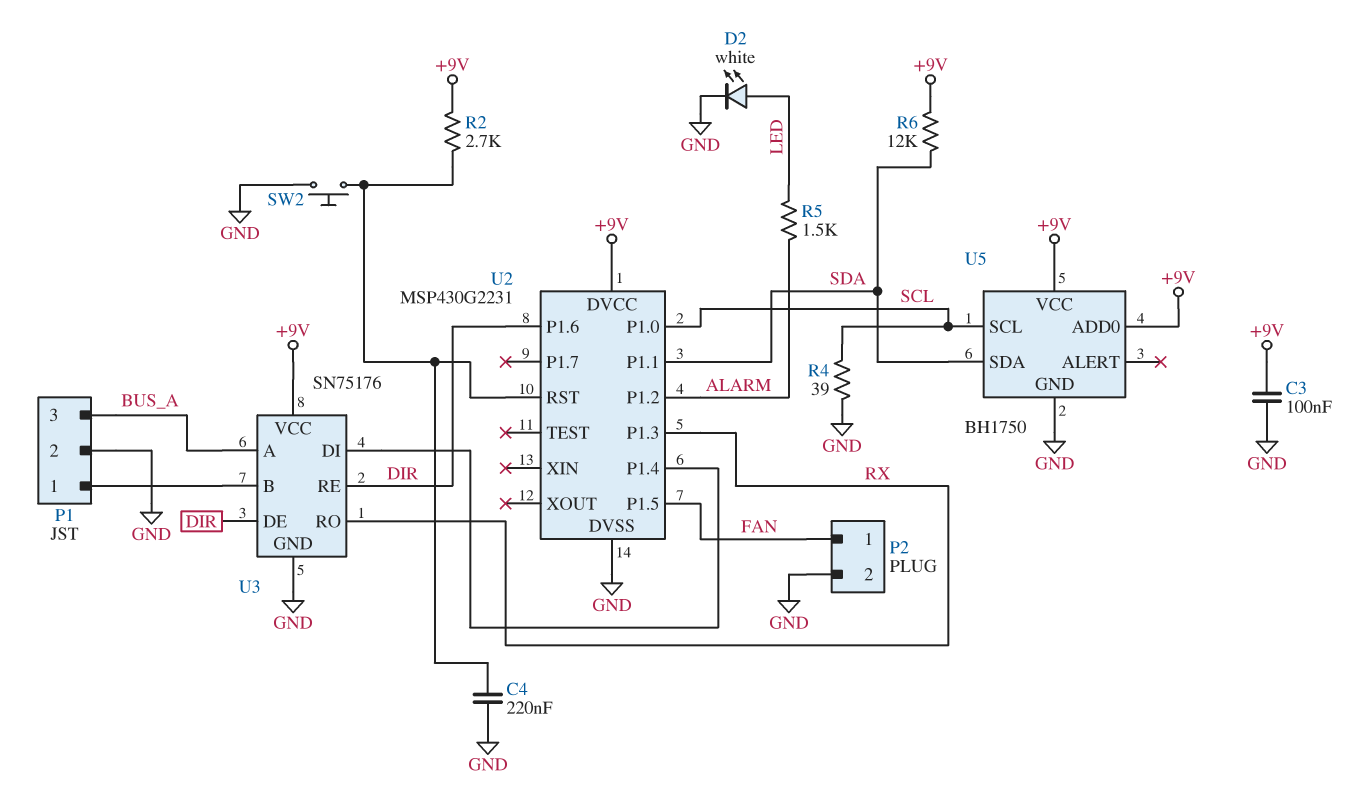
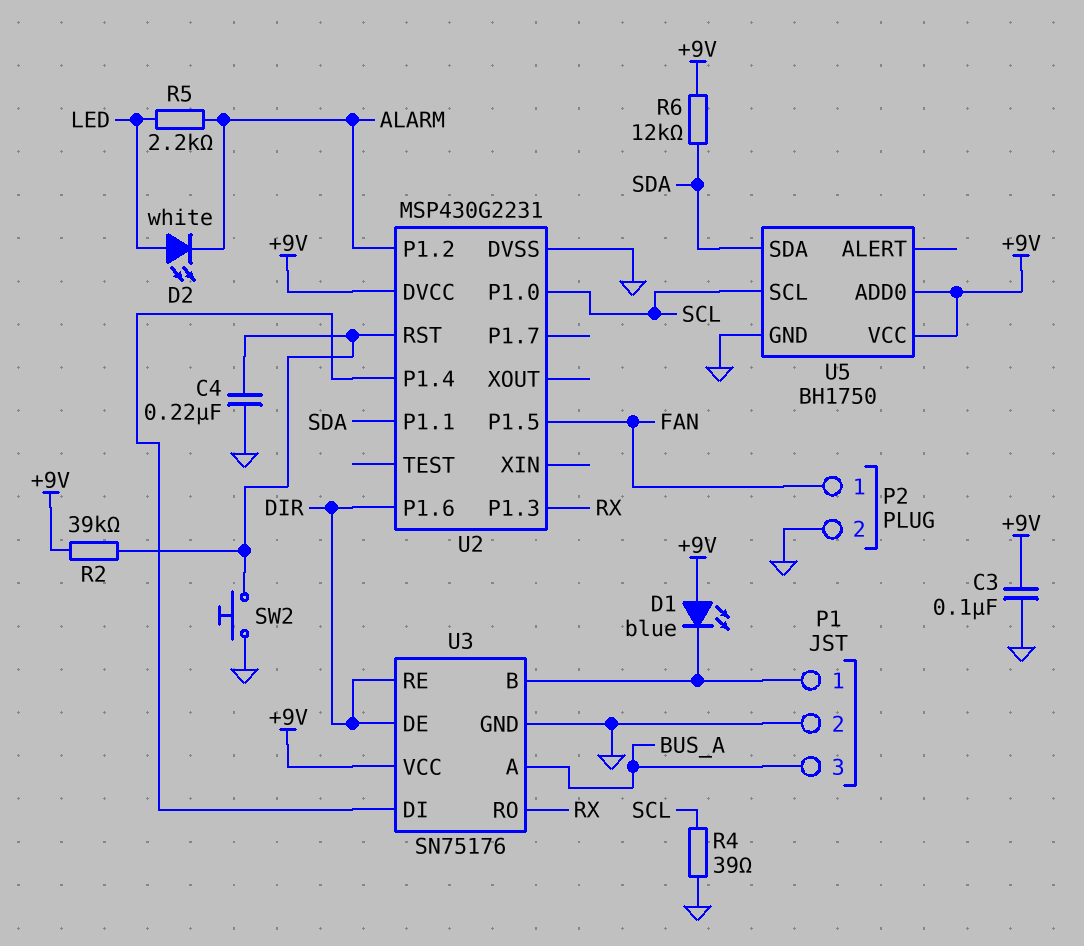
D1: none -> LED blue (A +9V, K P1/1)
D2: LED white (A LED, K GND) -> LED white (A LED, K ALARM)
R2: 2.7k (+9V, U2/RST) -> 39k (+9V, U2/RST)
R5: 1.5k (ALARM, LED) -> 2.2k (ALARM, LED)

